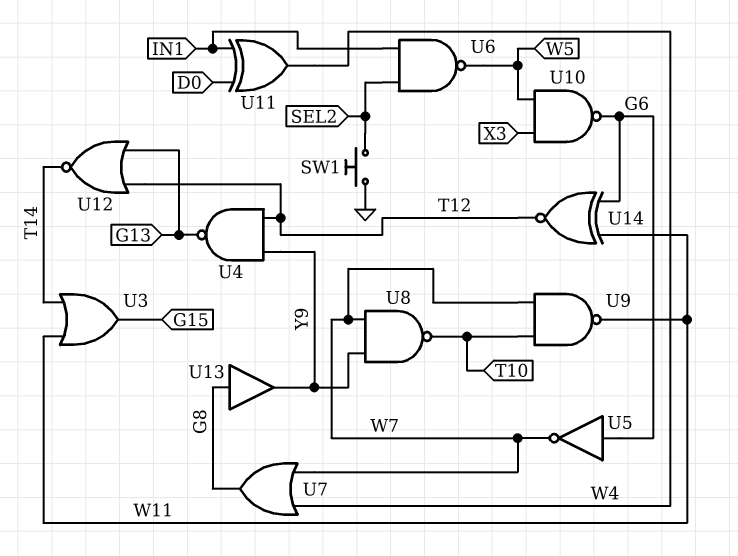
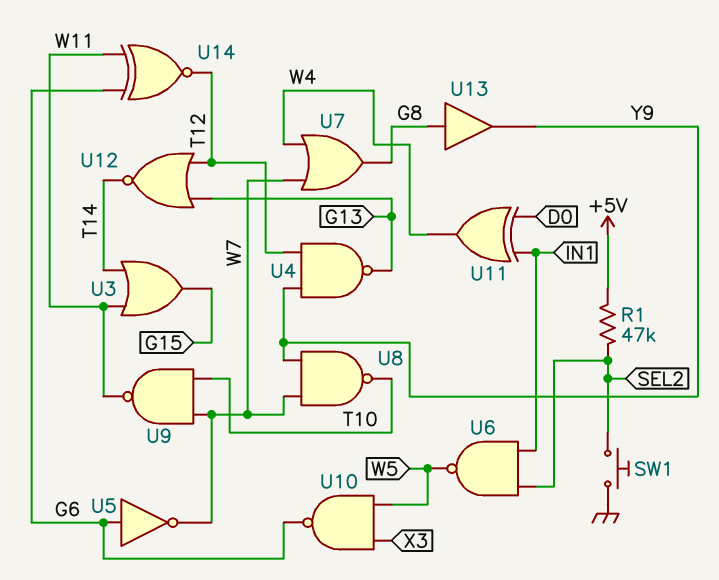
R1: none -> 47k (+5V, SEL2)

